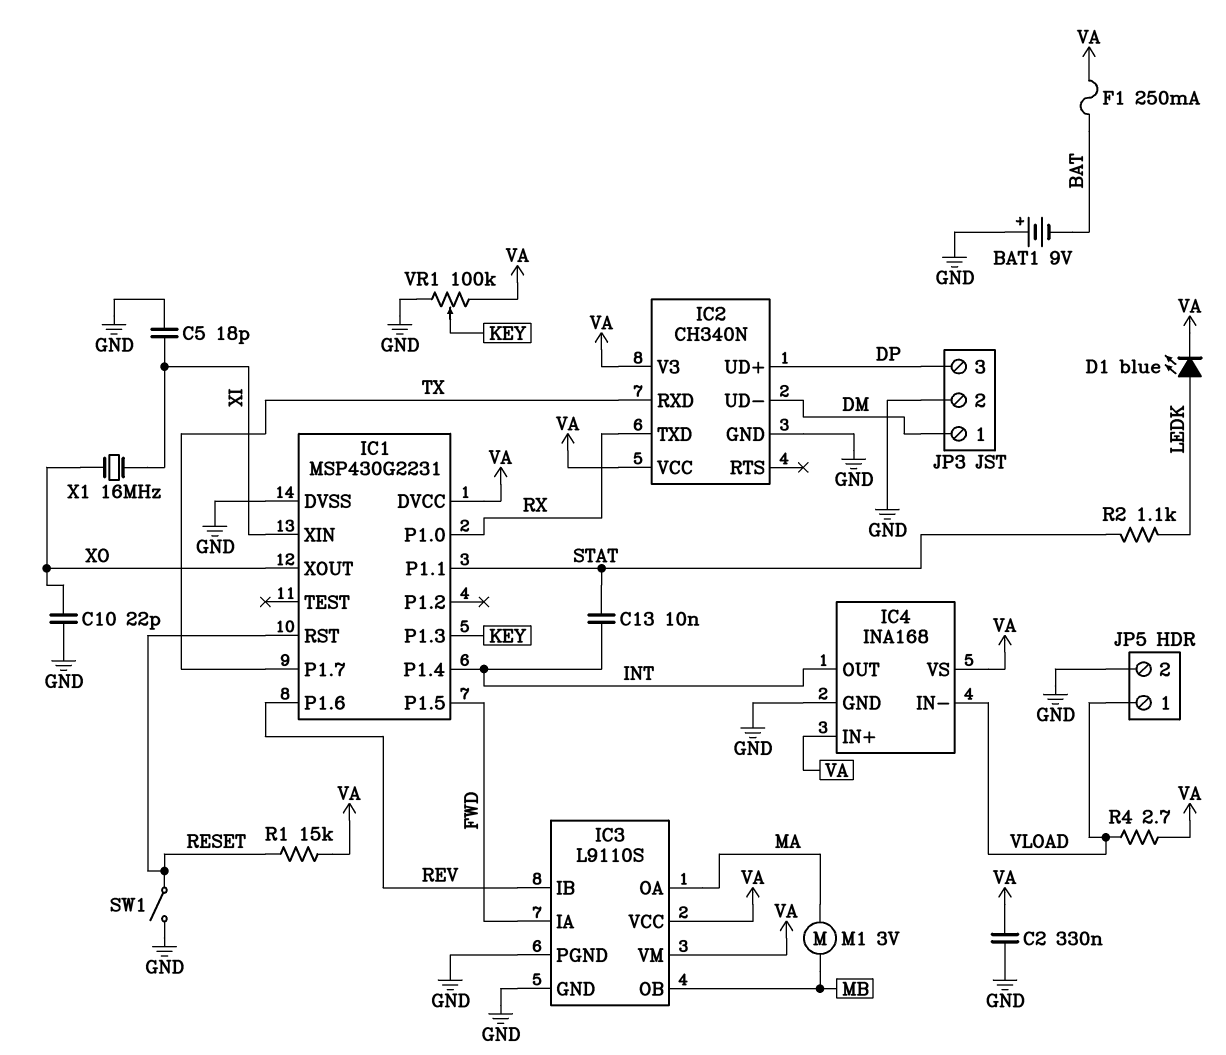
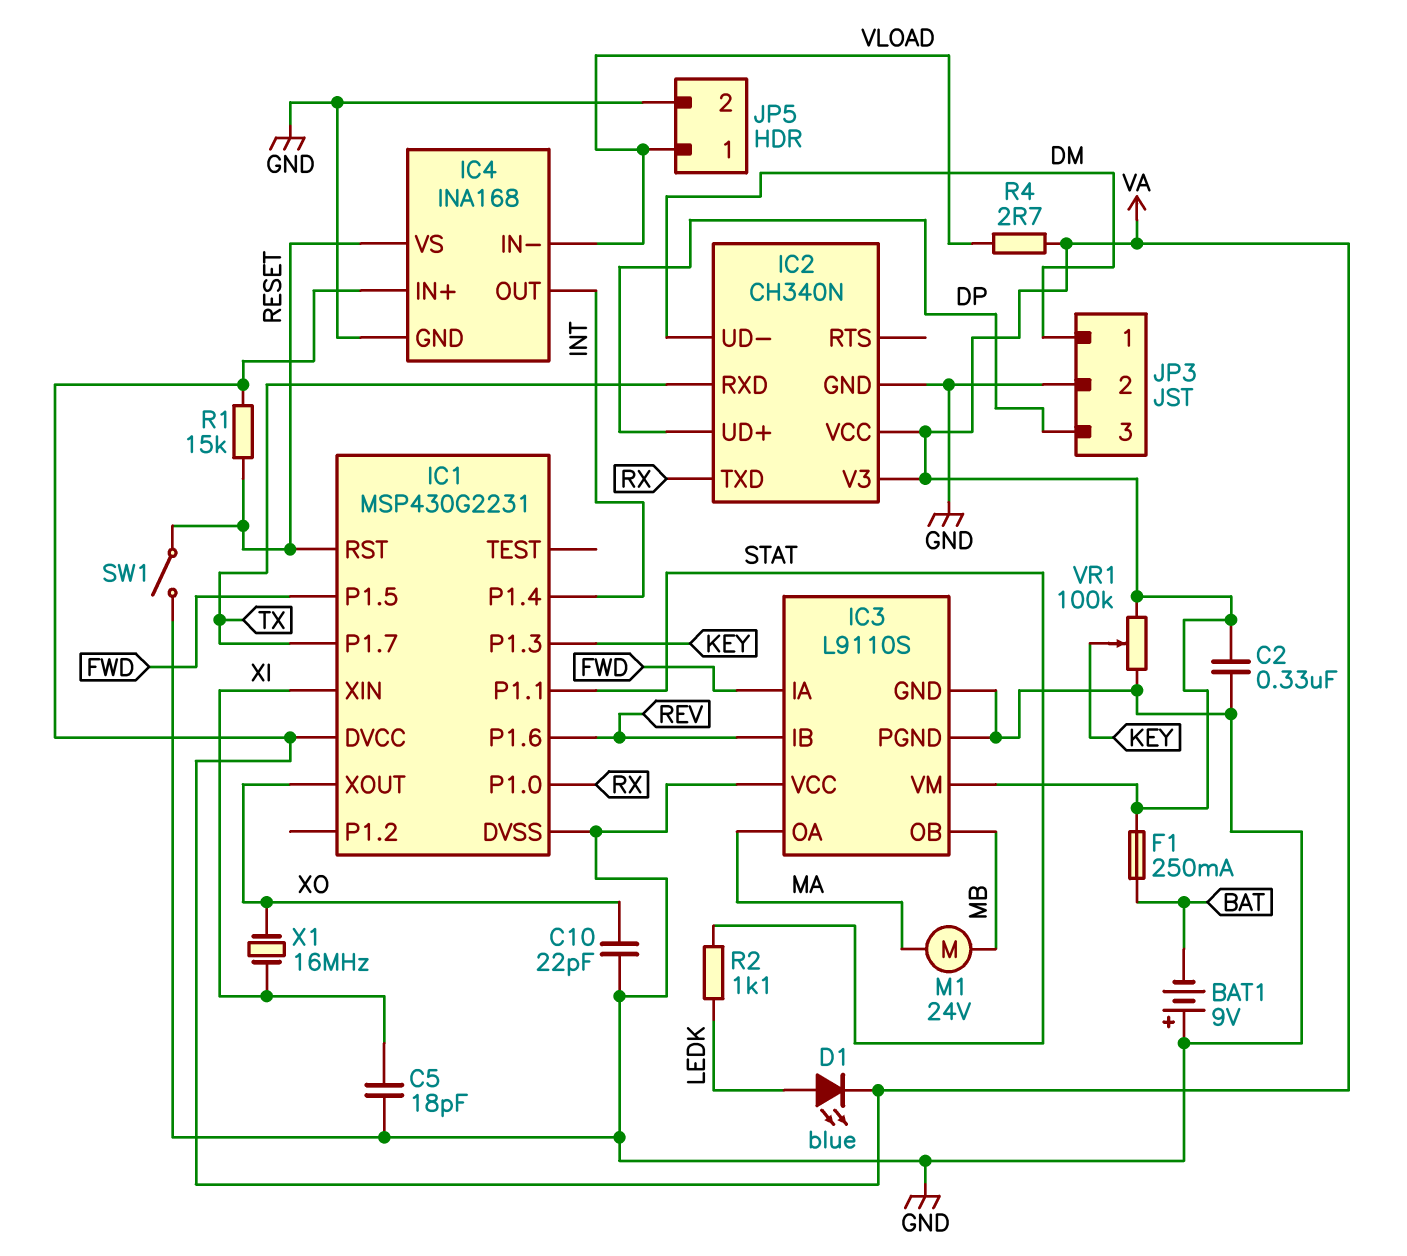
C13: 10nF (INT, STAT) -> none
IC3 pin VCC: VA -> GND
IC4 pin VS: VA -> RESET
M1: motor 3V (MA, MB) -> motor 24V (MA, MB)

